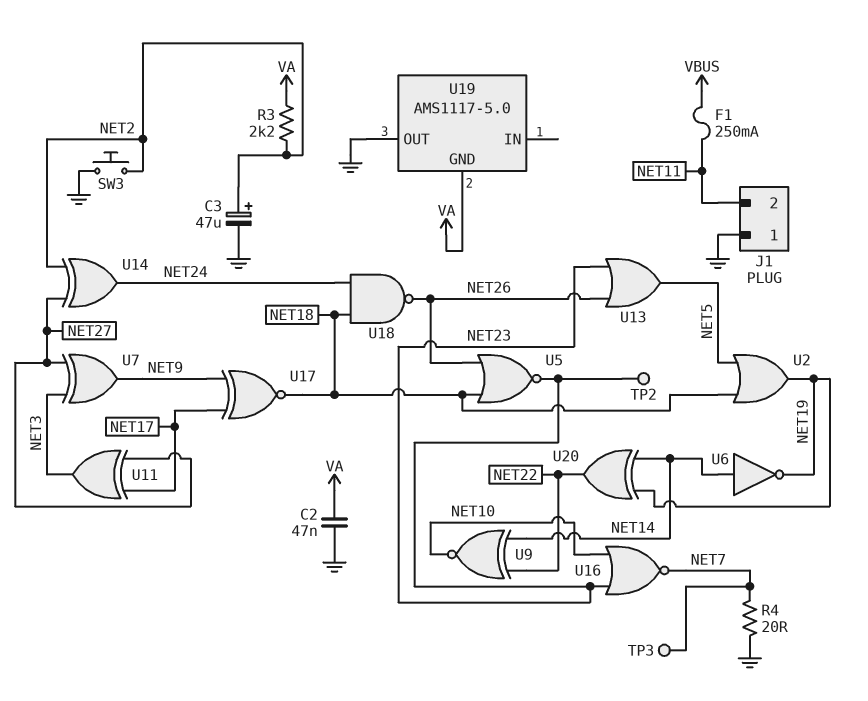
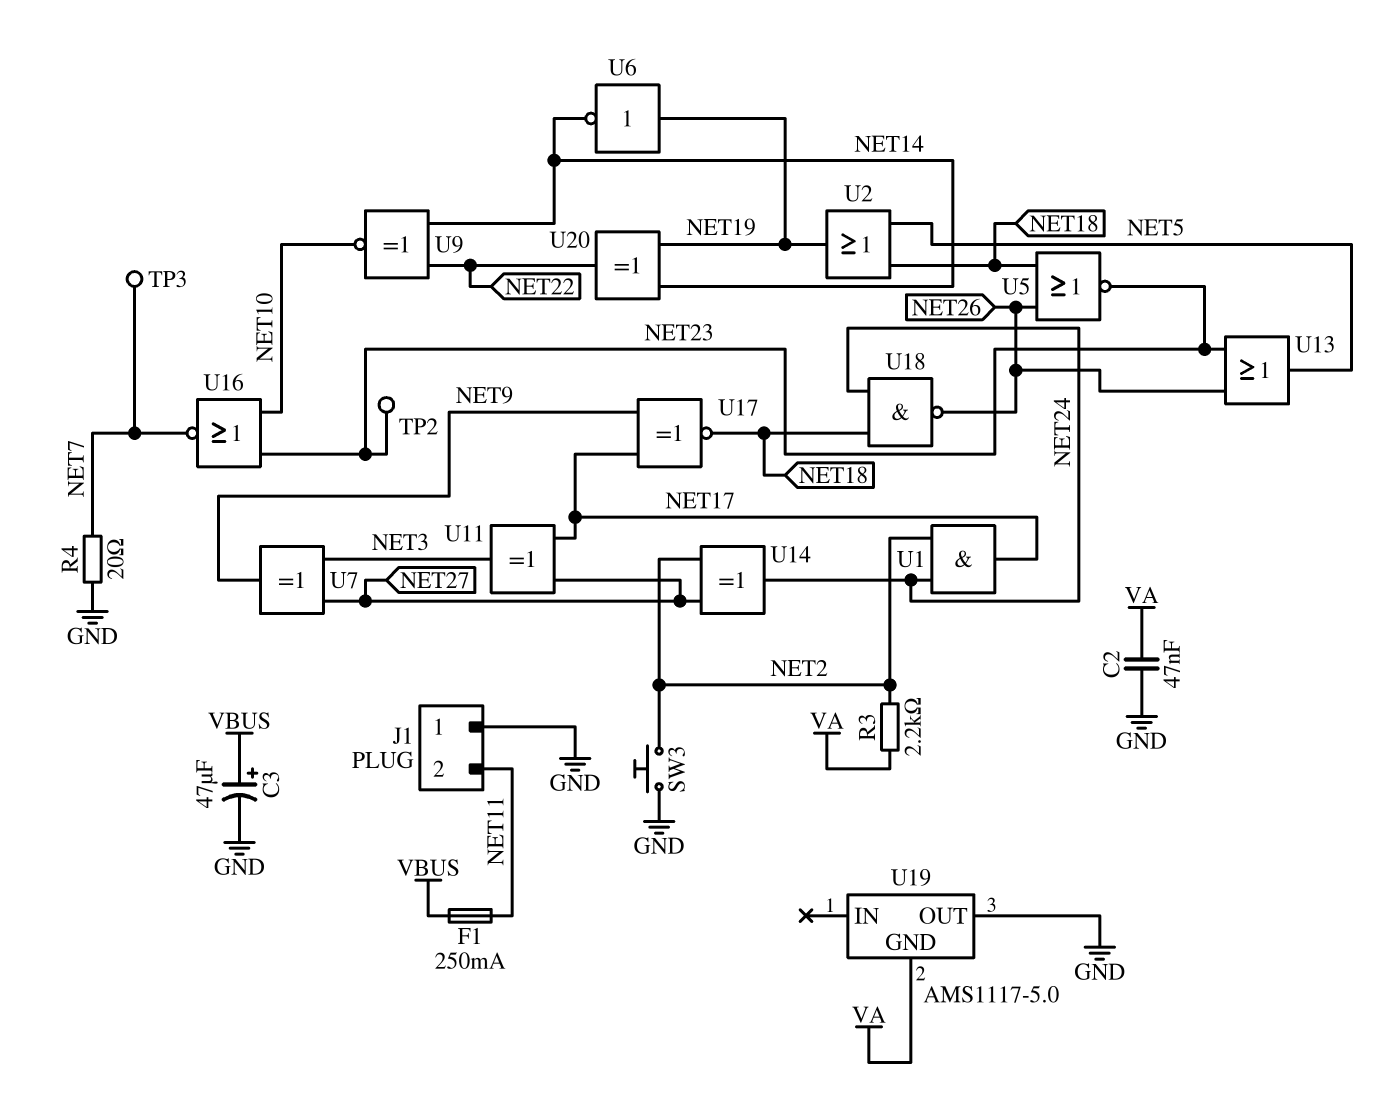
C3: 47uF (plus NET2, minus GND) -> 47uF (plus VBUS, minus GND)
U1: none -> AND (in NET2, in NET24, out NET17)
U6: NOT (in NET14, out NET19) -> NOT (in NET19, out NET14)

